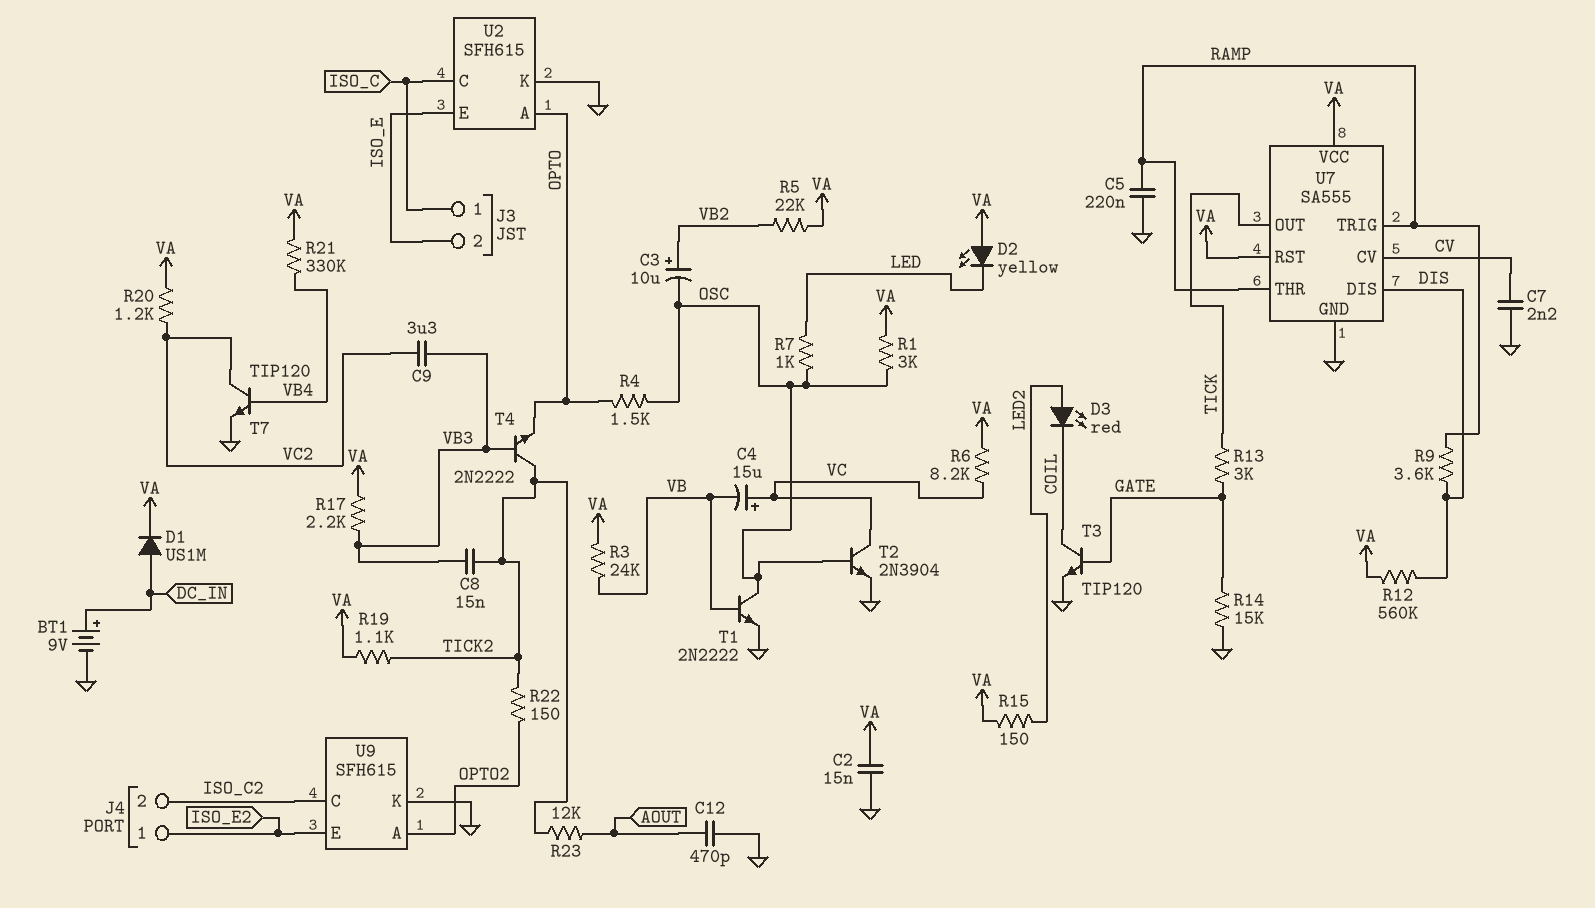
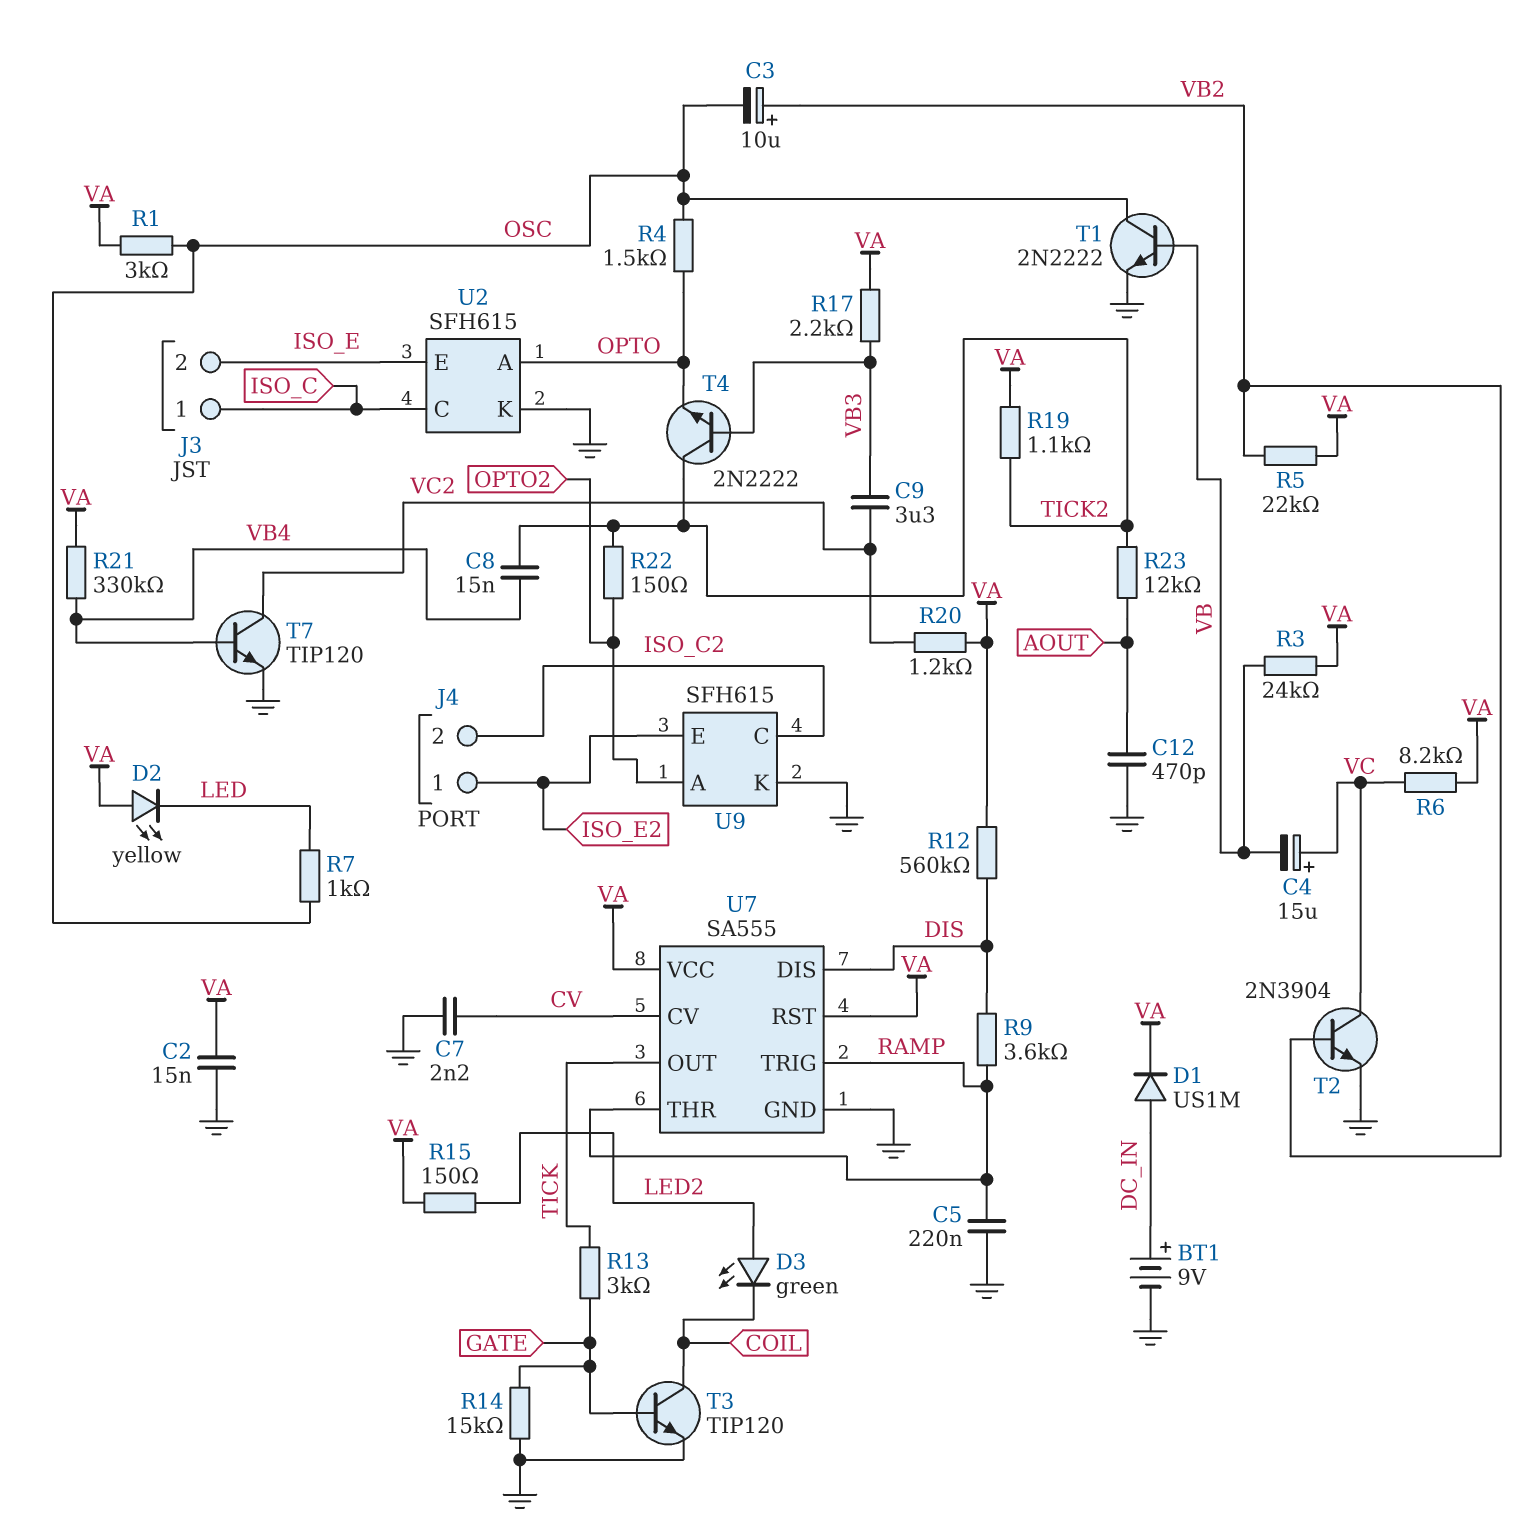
C8: 15nF (TICK2, VB3) -> 15nF (TICK2, VB4)
D3: LED red (A LED2, K COIL) -> LED green (A LED2, K COIL)
T2: NPN 2N3904 (B OSC, C VC, E GND) -> NPN 2N3904 (B VB2, C VC, E GND)

